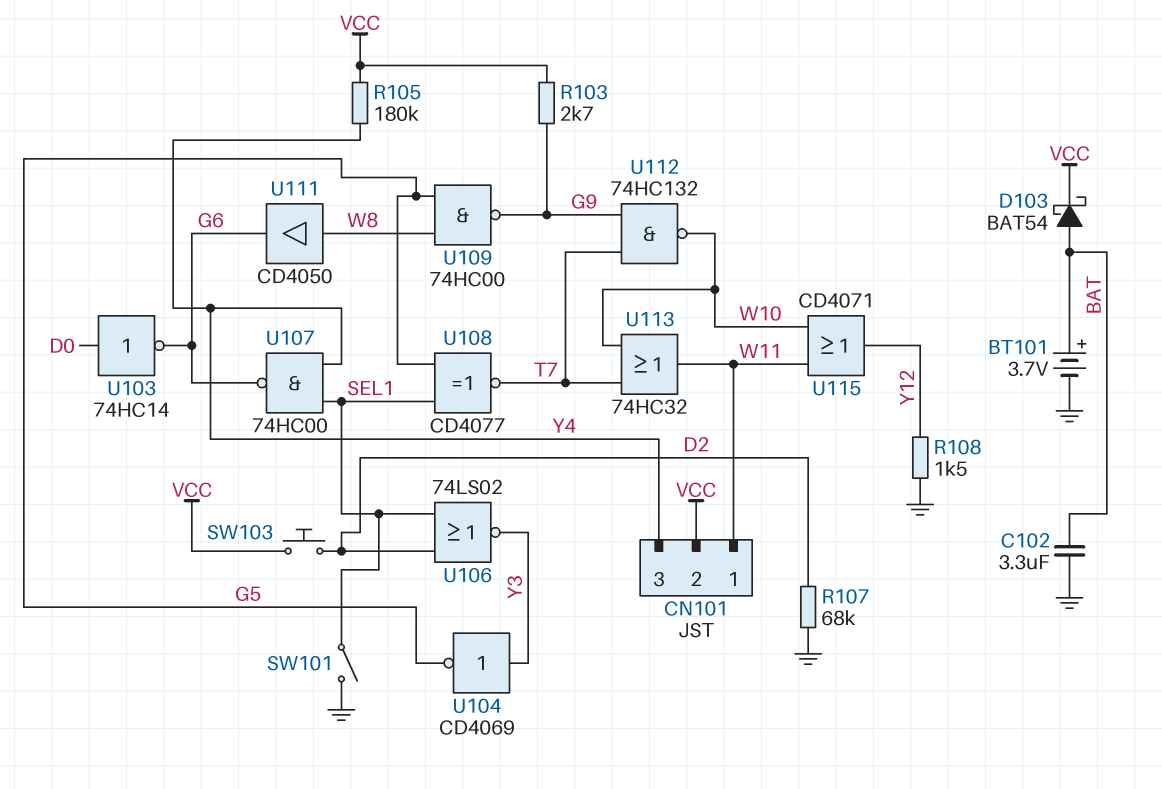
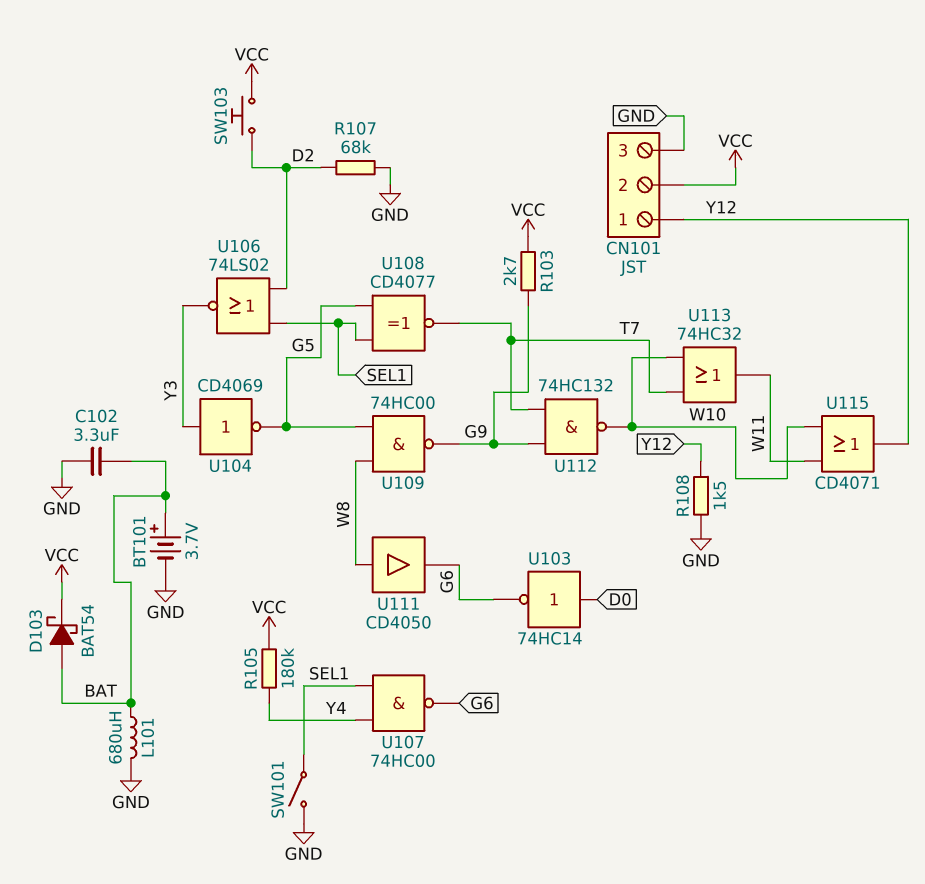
CN101 pin 1: W11 -> Y12
CN101 pin 3: Y4 -> GND
L101: none -> 680uH (BAT, GND)

